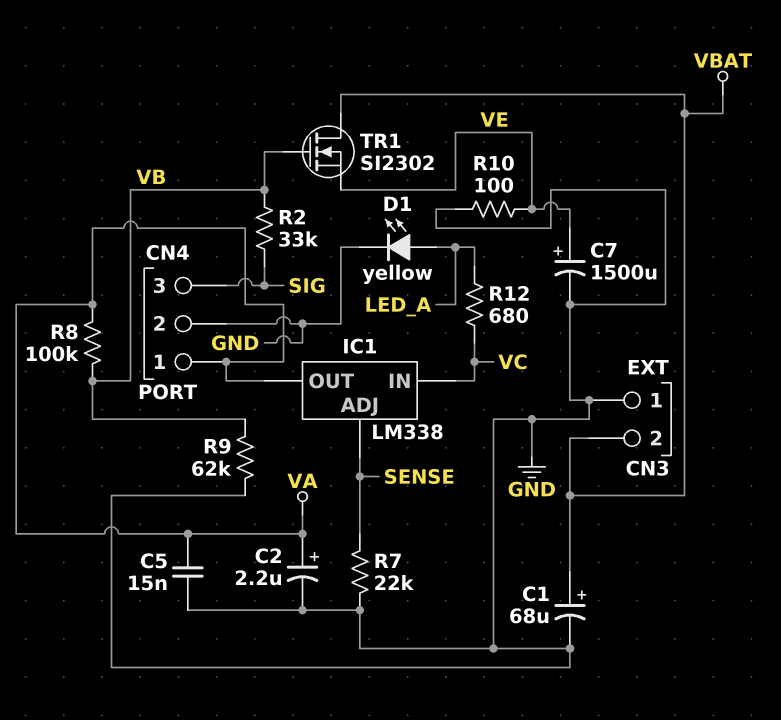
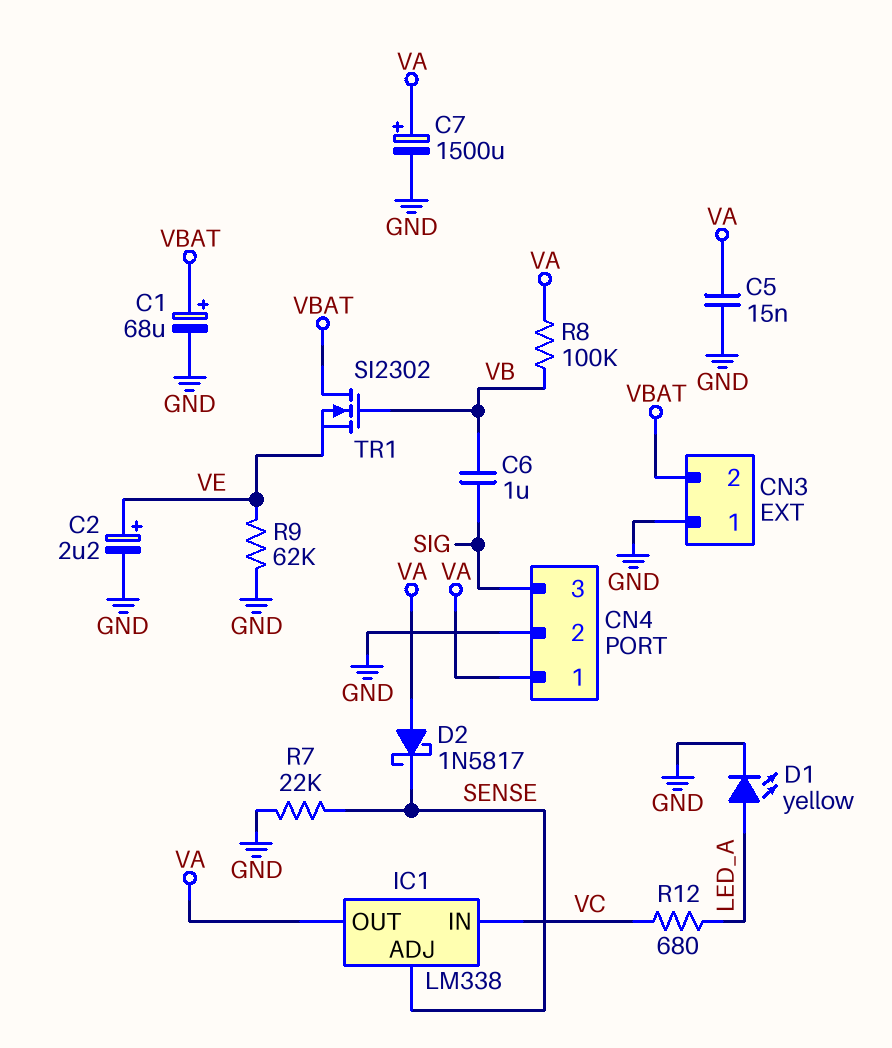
C2: 2.2uF (plus VA, minus GND) -> 2.2uF (plus VE, minus GND)
C6: none -> 1uF (SIG, VB)
C7: 1500uF (plus VE, minus GND) -> 1500uF (plus VA, minus GND)
D2: none -> schottky 1N5817 (A VA, K SENSE)
R2: 33k (SIG, VB) -> none
R9: 62k (GND, VB) -> 62k (GND, VE)
R10: 100 (GND, VE) -> none

